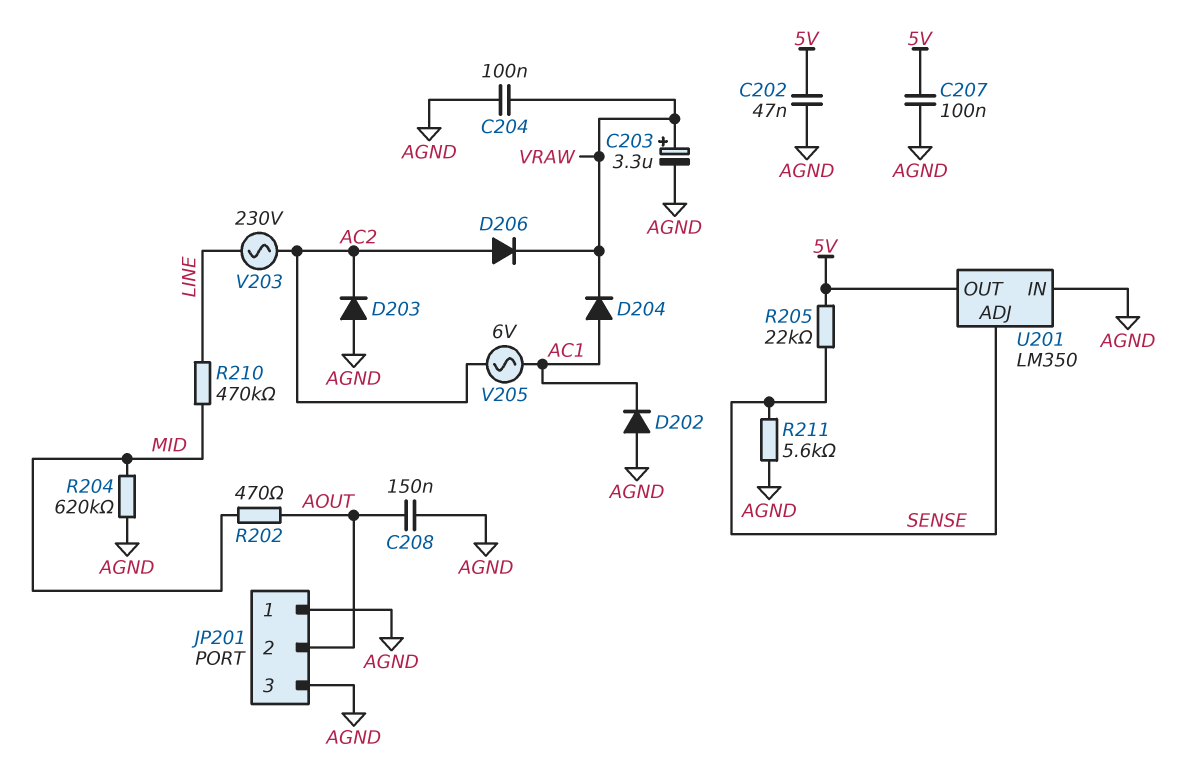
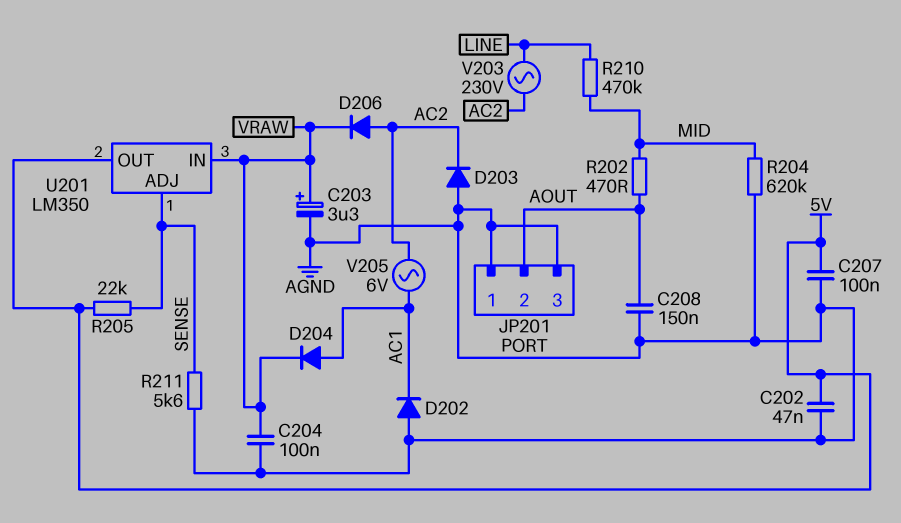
U201 pin IN: AGND -> VRAW

